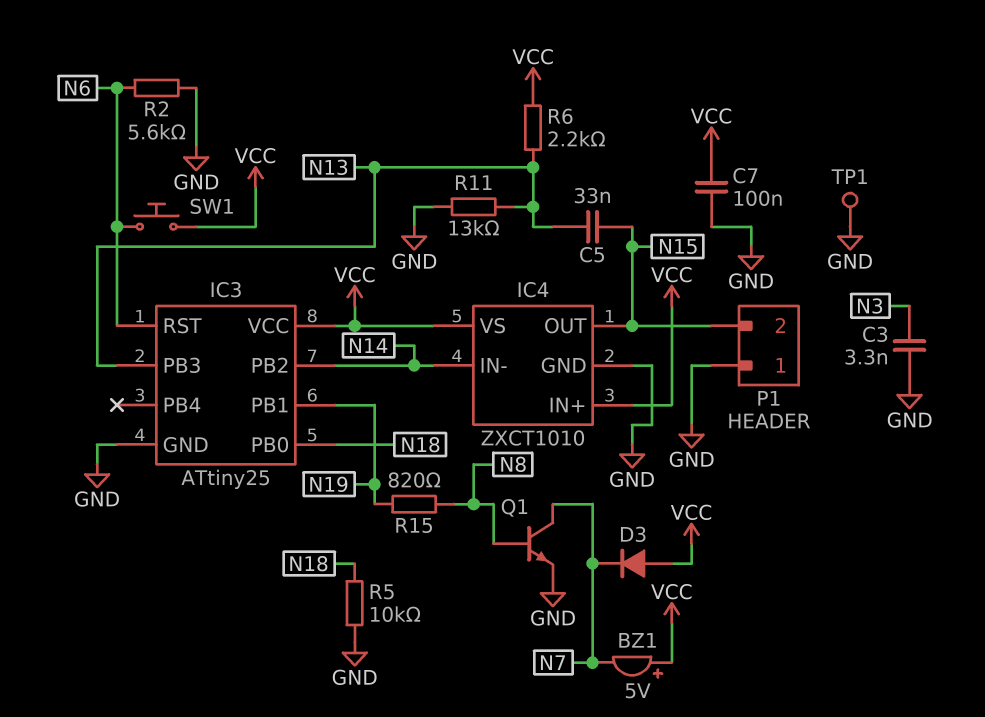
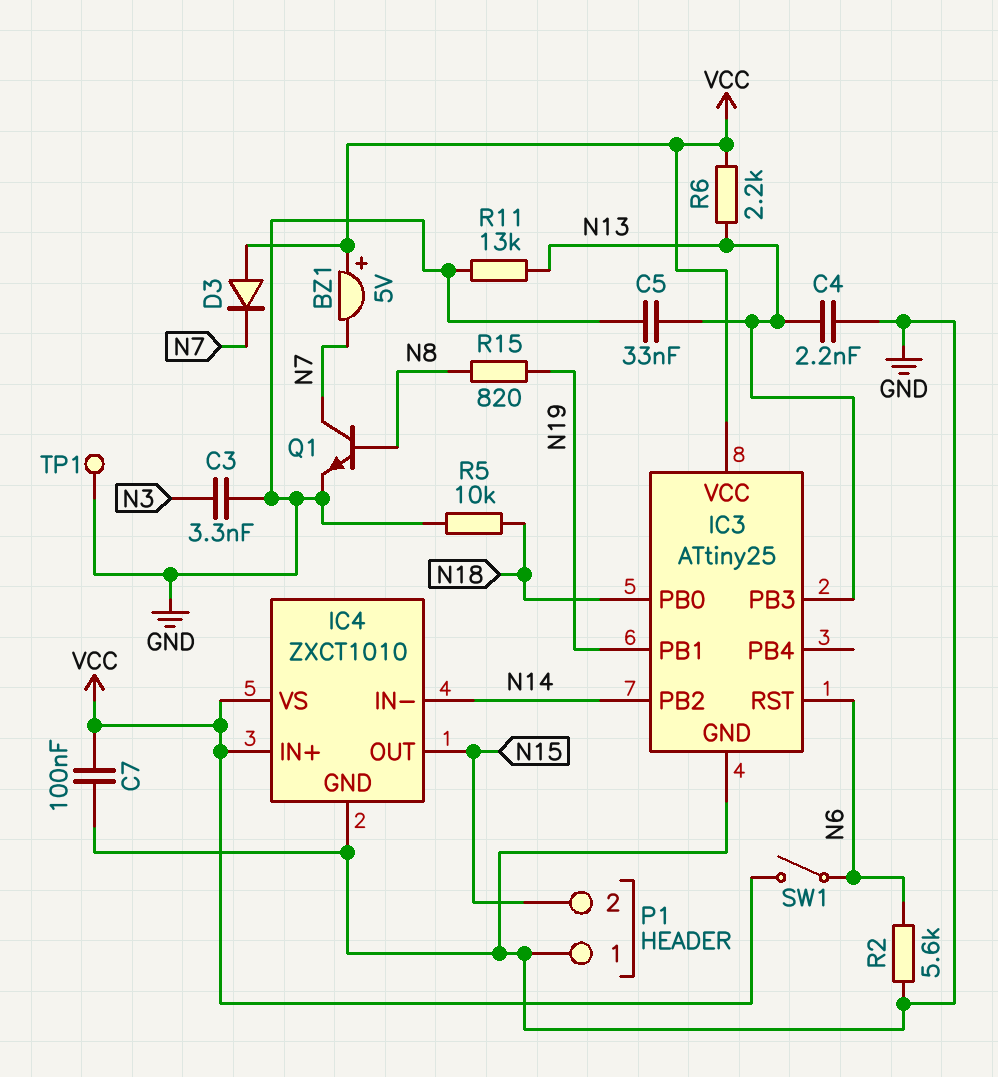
C4: none -> 2.2nF (GND, N13)
C5: 33nF (N13, N15) -> 33nF (GND, N13)
SW1: button (N6, VCC) -> switch (N6, VCC)

